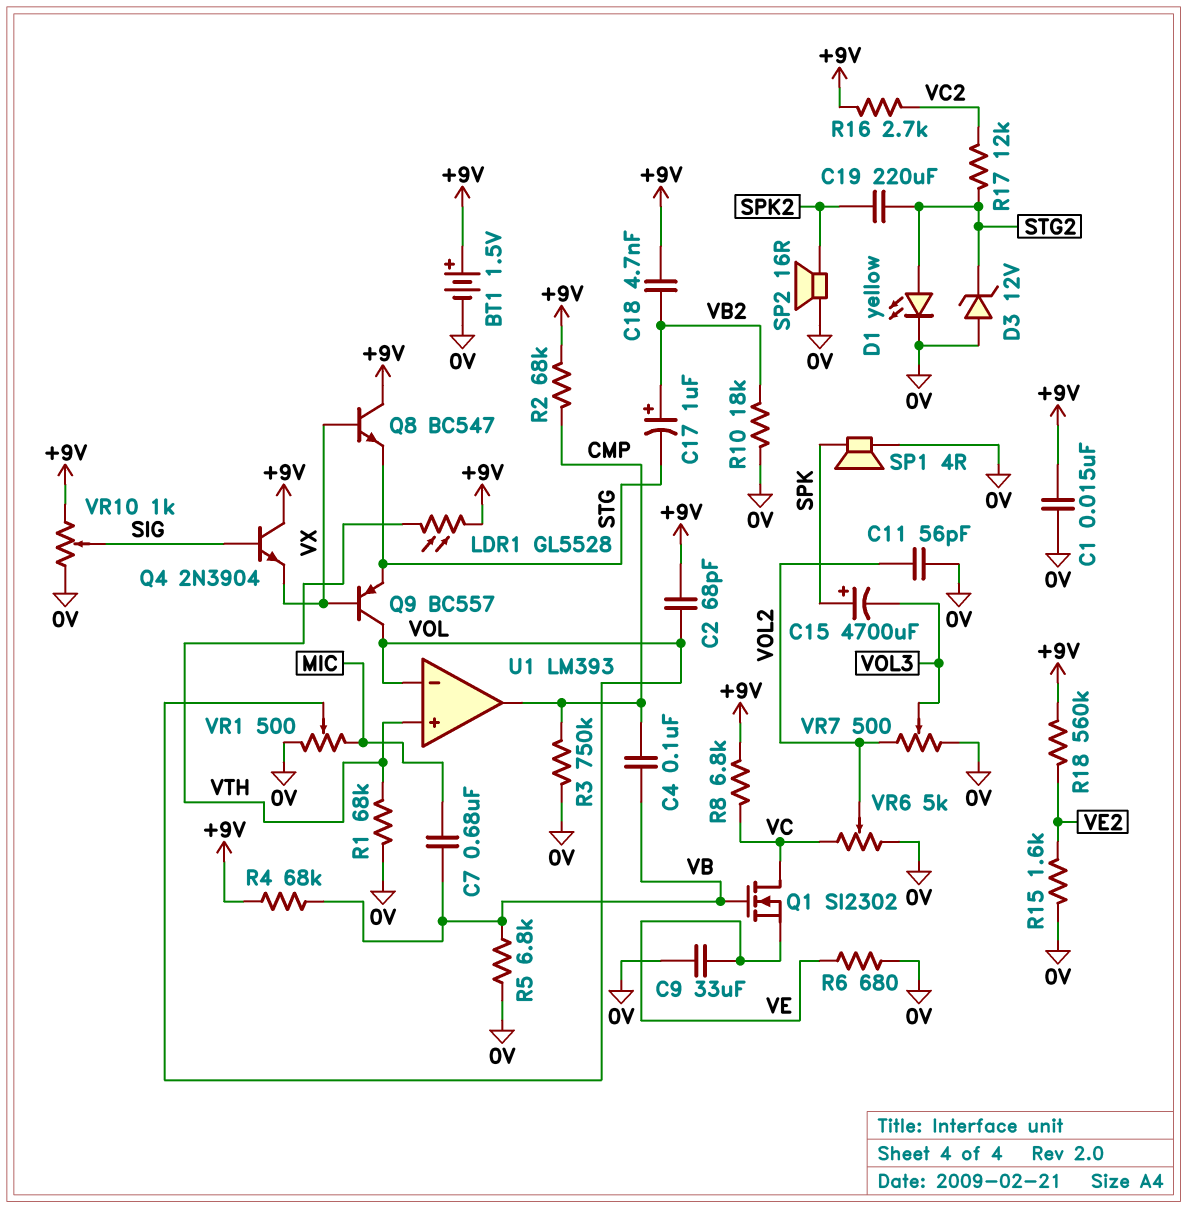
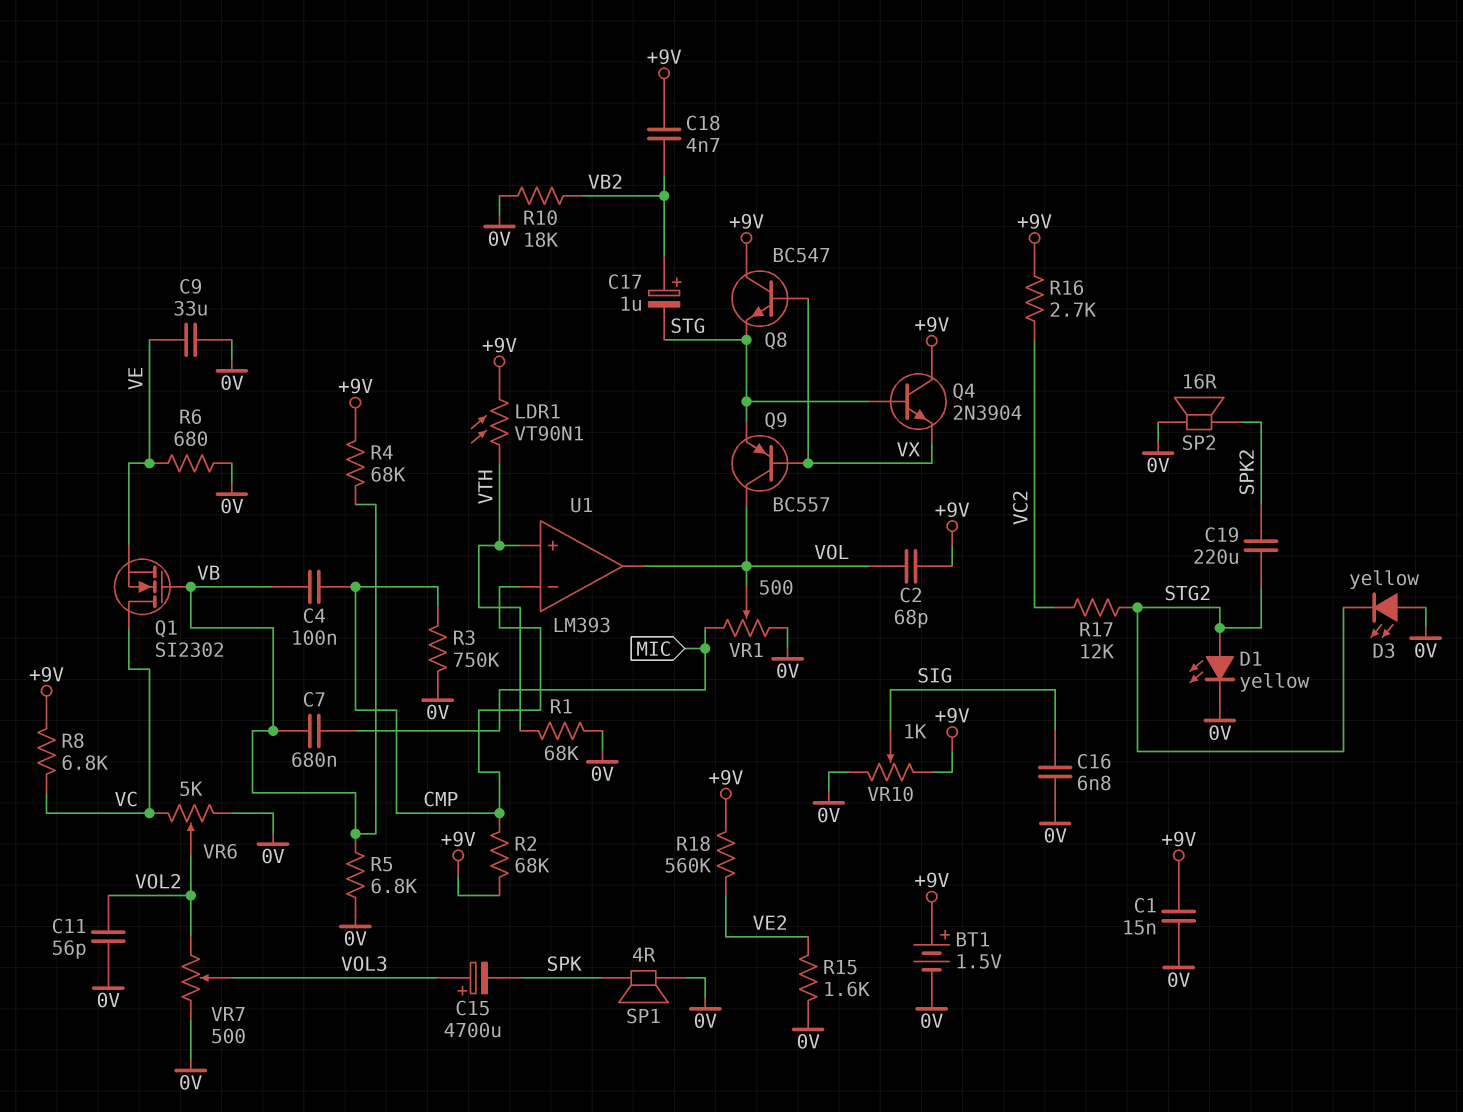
C15: 4700uF (plus SPK, minus VOL3) -> 4700uF (plus VOL3, minus SPK)
C16: none -> 6.8nF (0V, SIG)
D3: zener 12V (A 0V, K STG2) -> LED yellow (A 0V, K STG2)
LDR1: GL5528 (+9V, VTH) -> VT90N1 (+9V, VTH)
Q4: NPN 2N3904 (B SIG, C +9V, E VX) -> NPN 2N3904 (B STG, C +9V, E VX)
U1 pin in-: VOL -> CMP
U1 pin out: CMP -> VOL

